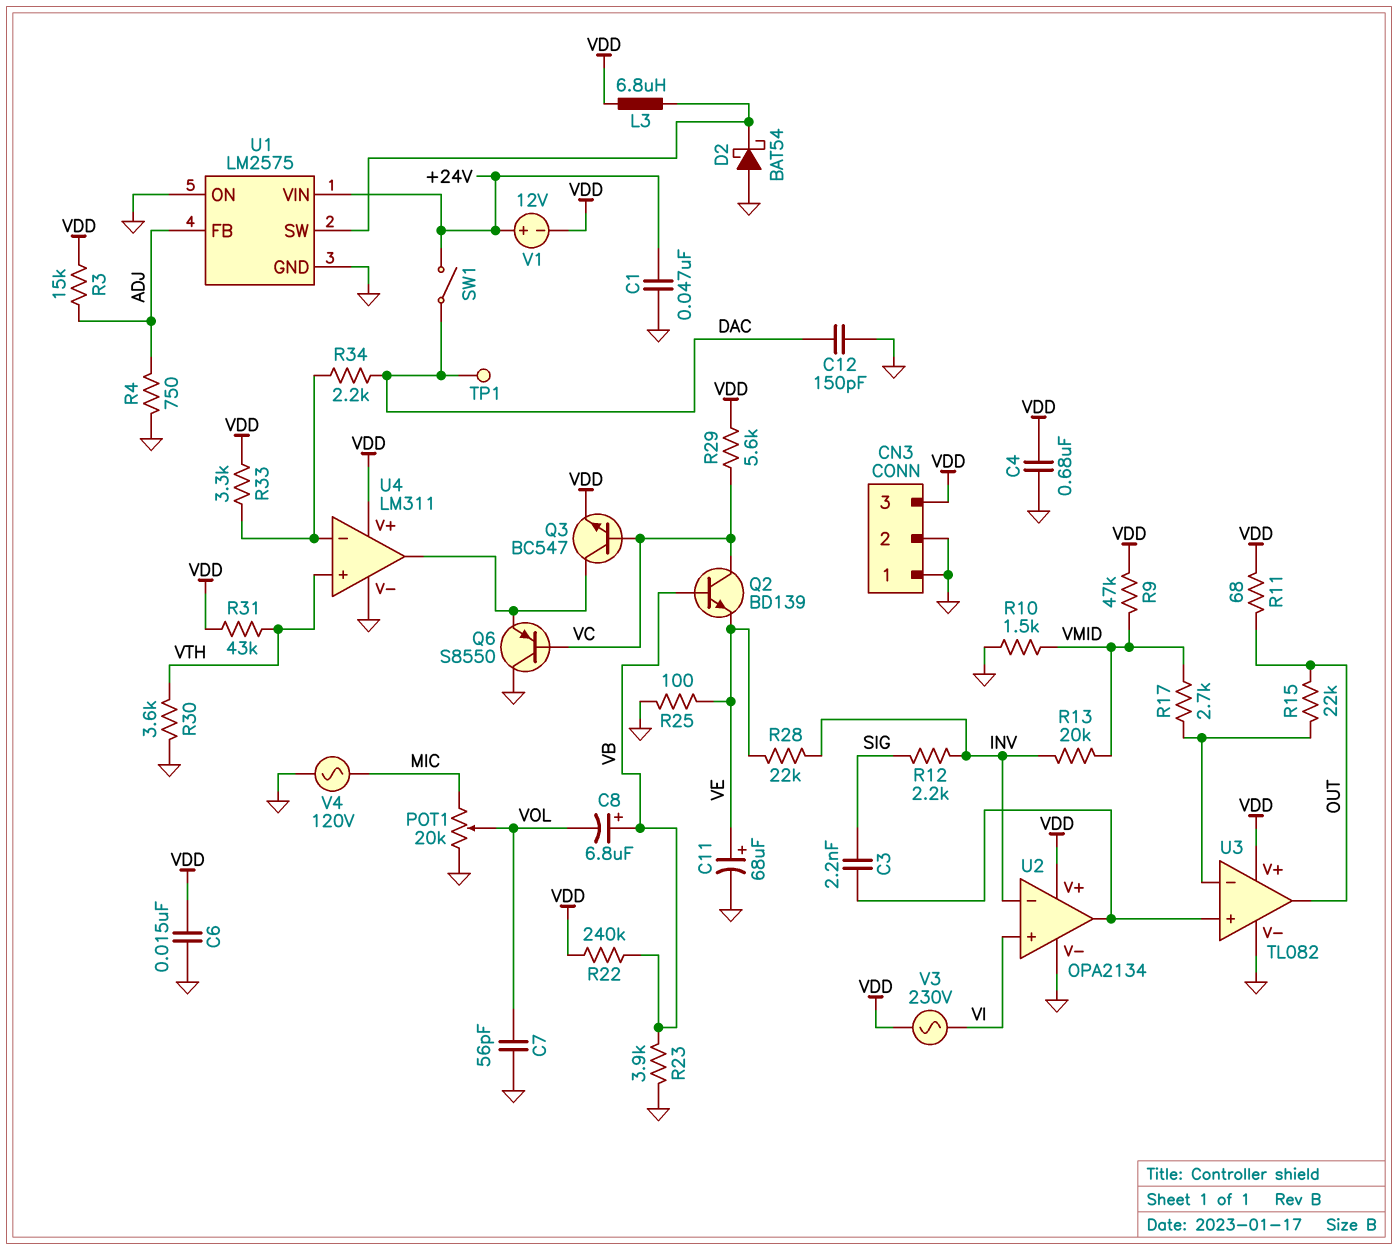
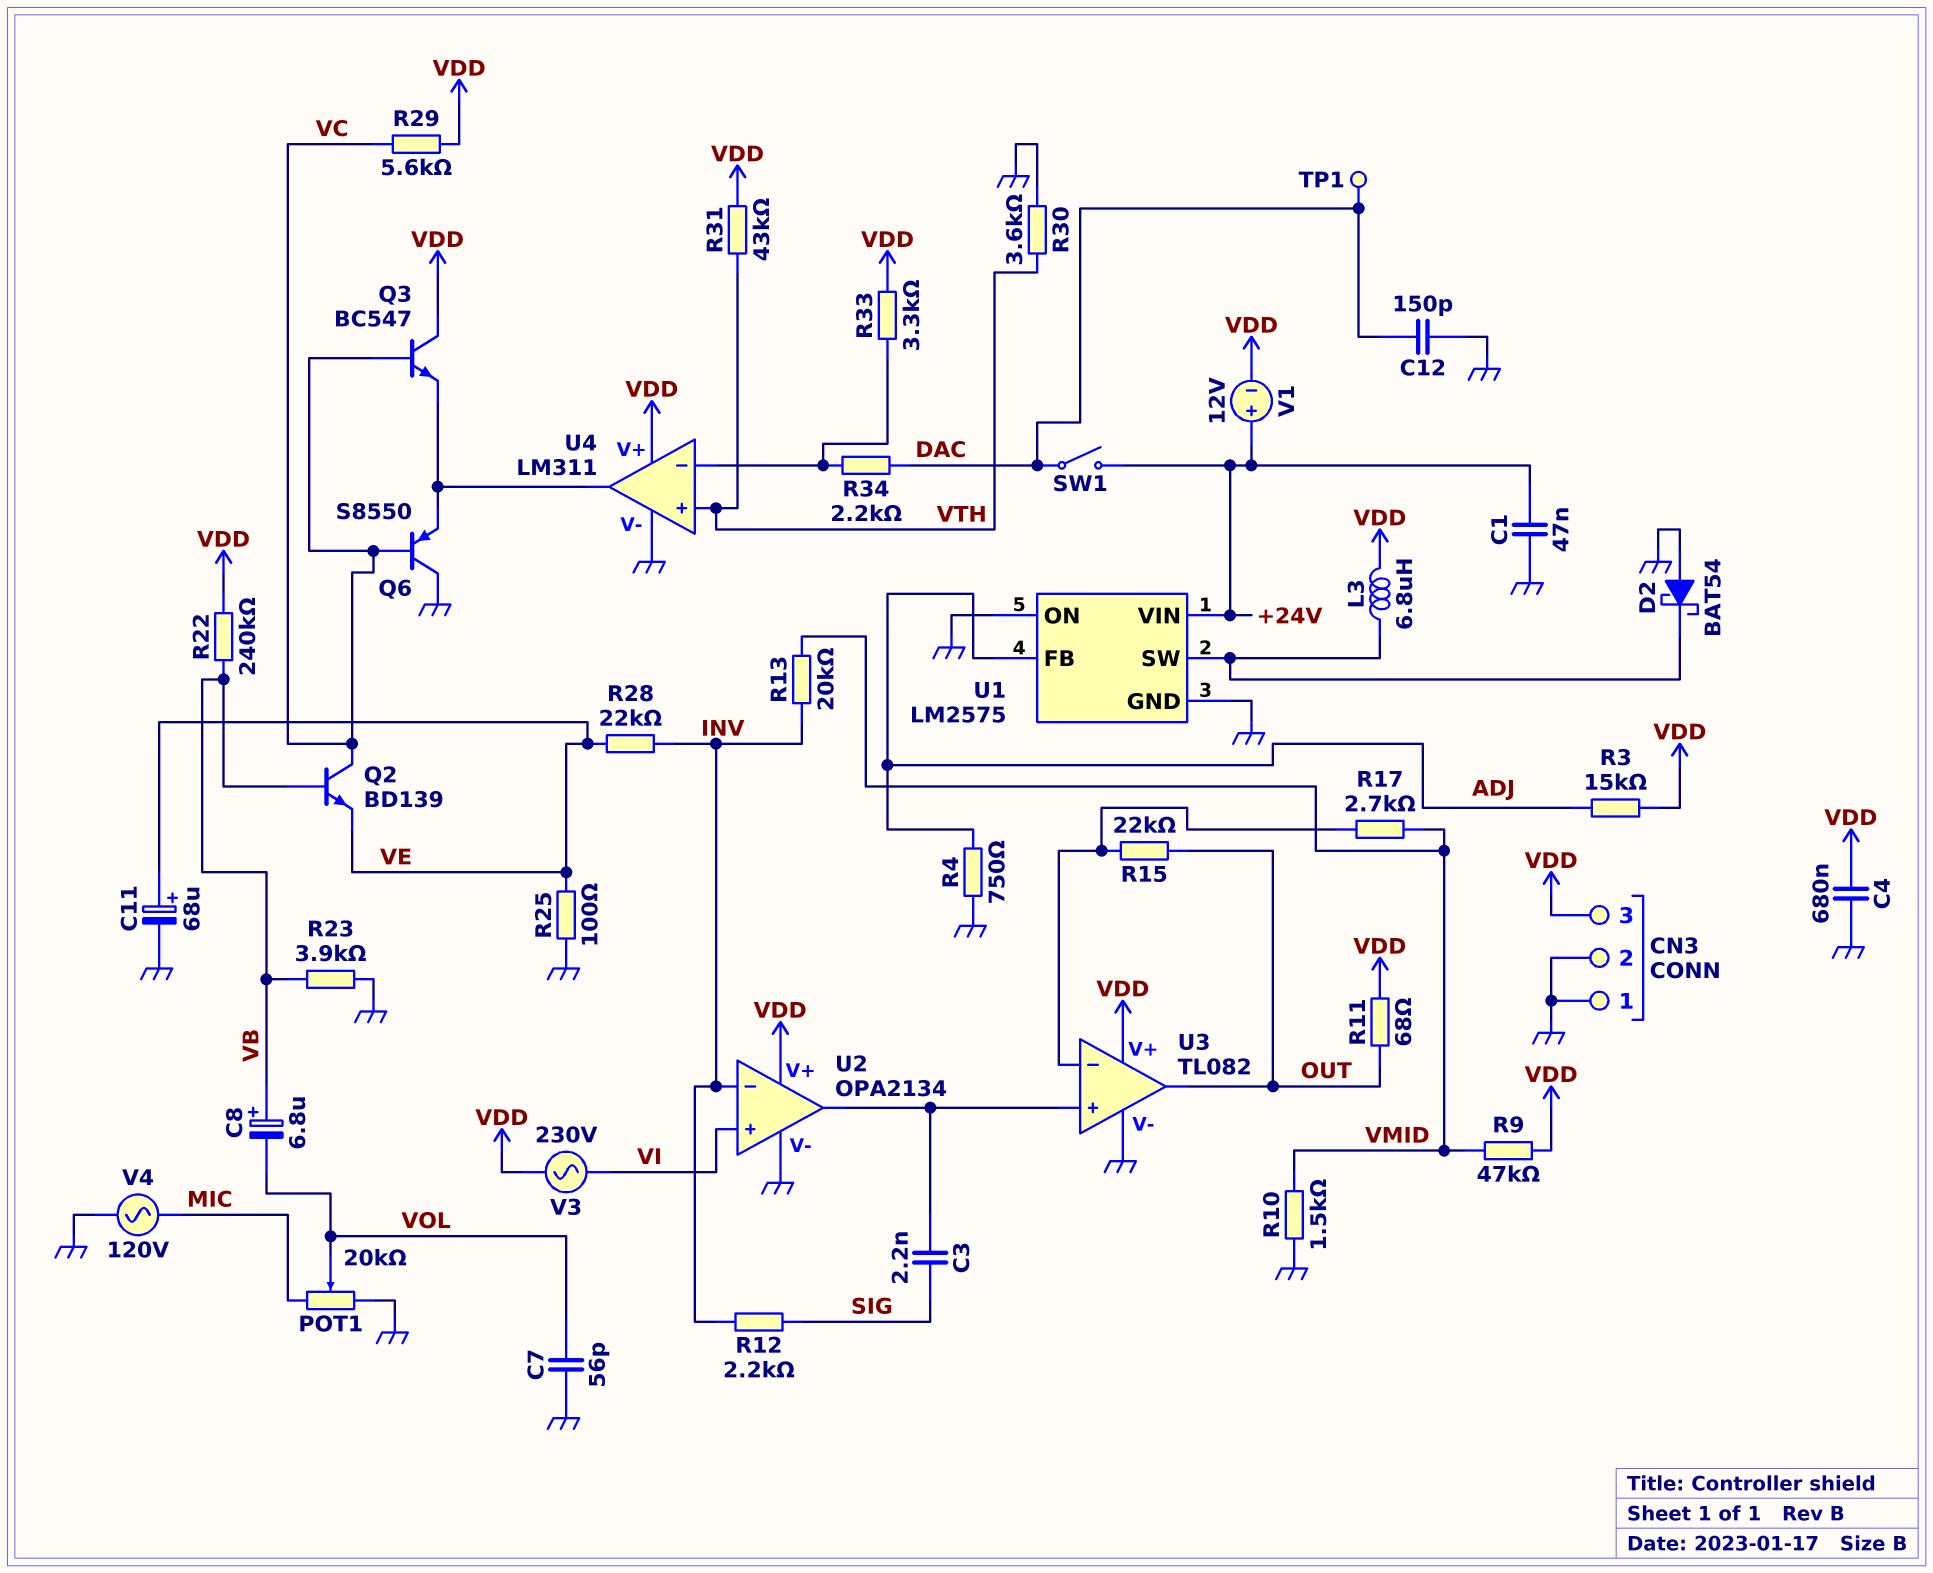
C6: 15nF (GND, VDD) -> none
Q3: NPN BC547 (B VC, C U4/out, E VDD) -> NPN BC547 (B VC, C VDD, E U4/out)

